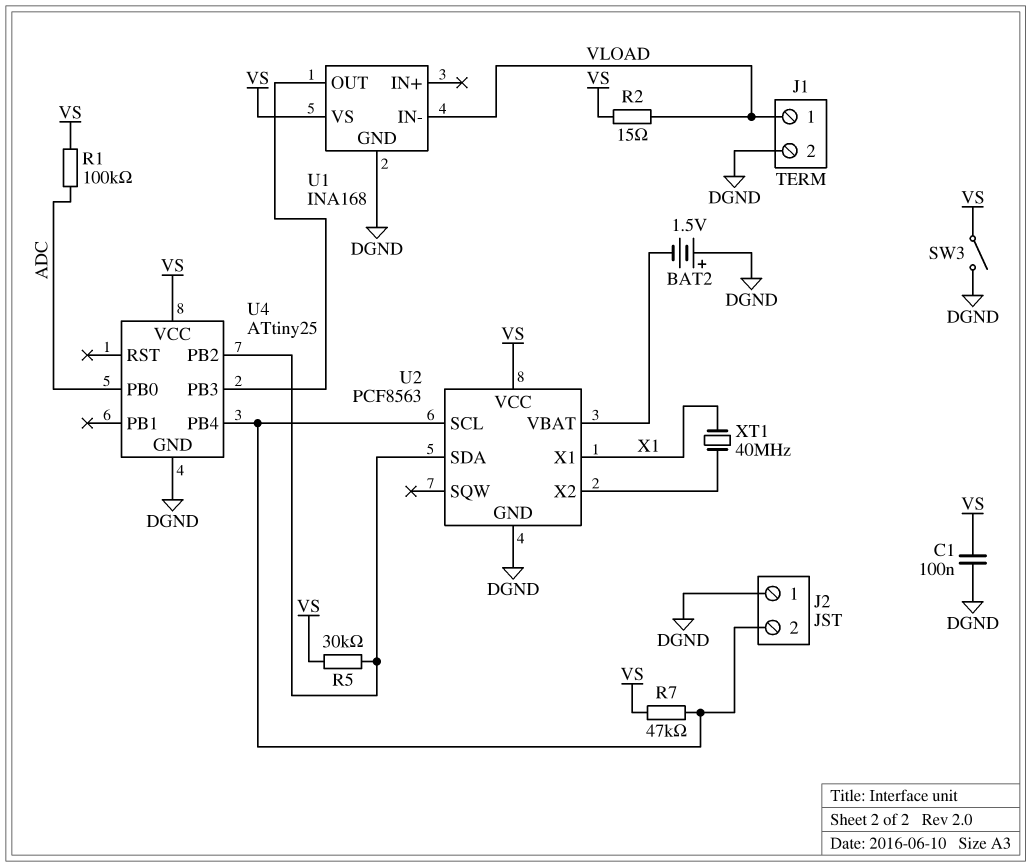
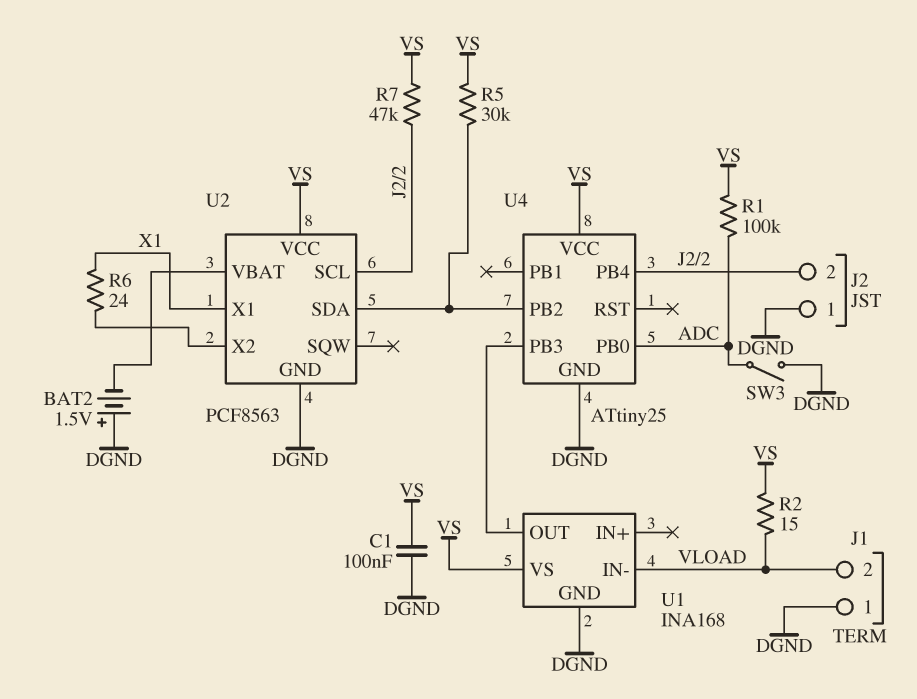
J1 pin 1: VLOAD -> DGND
J1 pin 2: DGND -> VLOAD
R6: none -> 24 (U2/X2, X1)
SW3: switch (DGND, VS) -> switch (ADC, DGND)
XT1: 40MHz (U2/X2, X1) -> none

